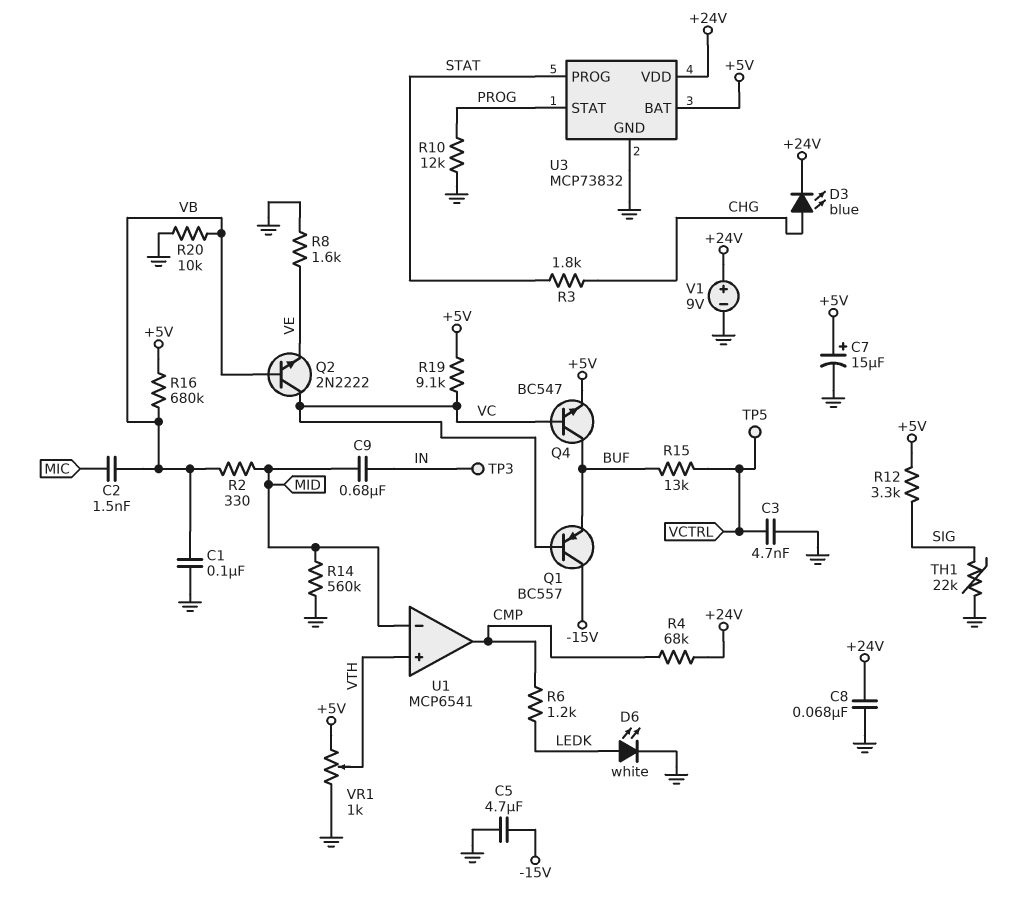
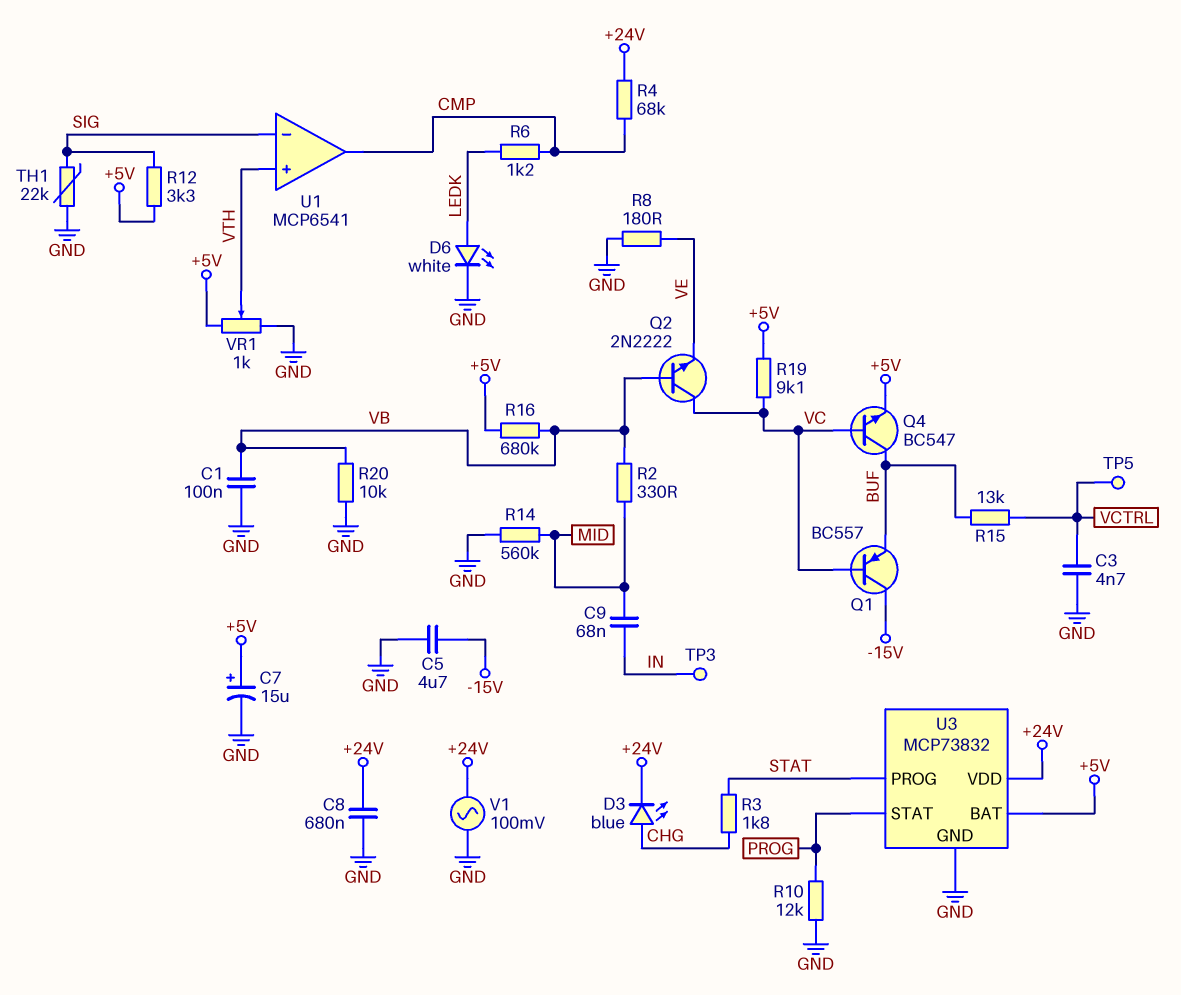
C2: 1.5nF (MIC, VB) -> none
C8: 68nF (+24V, GND) -> 680nF (+24V, GND)
C9: 680nF (IN, MID) -> 68nF (IN, MID)
R8: 1.6k (GND, VE) -> 180 (GND, VE)
U1 pin in-: MID -> SIG
V1: 9V (plus +24V, minus GND) -> AC 100mV (+24V, GND)

